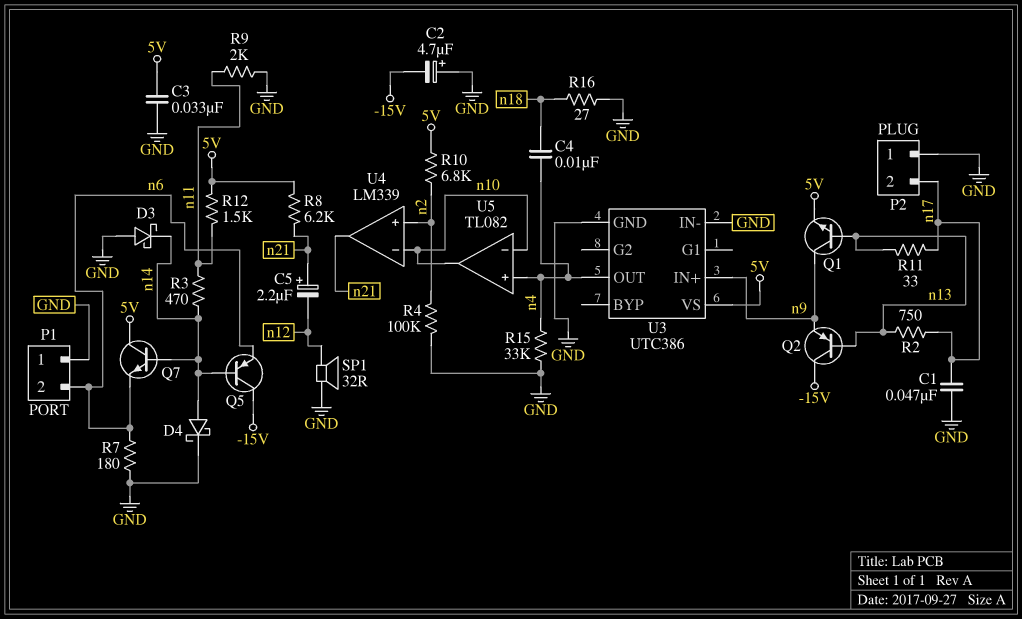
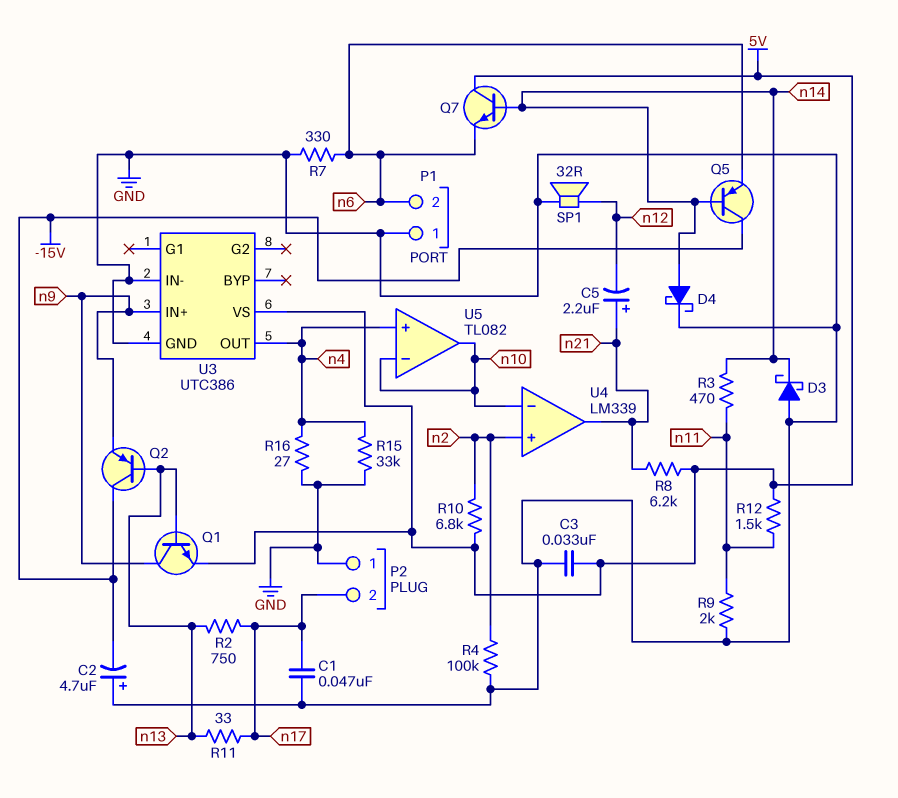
C4: 10nF (n4, n18) -> none
R7: 180 (GND, n6) -> 330 (GND, n6)
R16: 27 (GND, n18) -> 27 (GND, n4)

